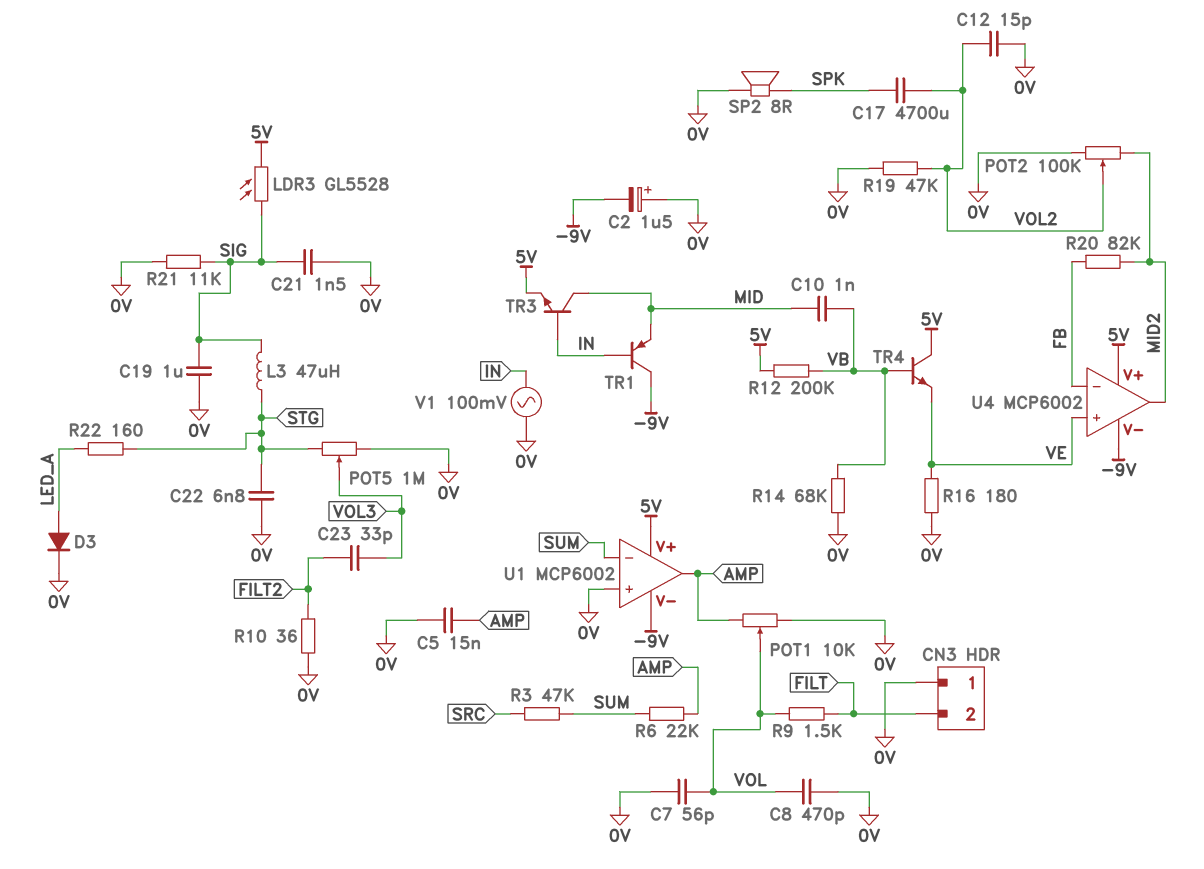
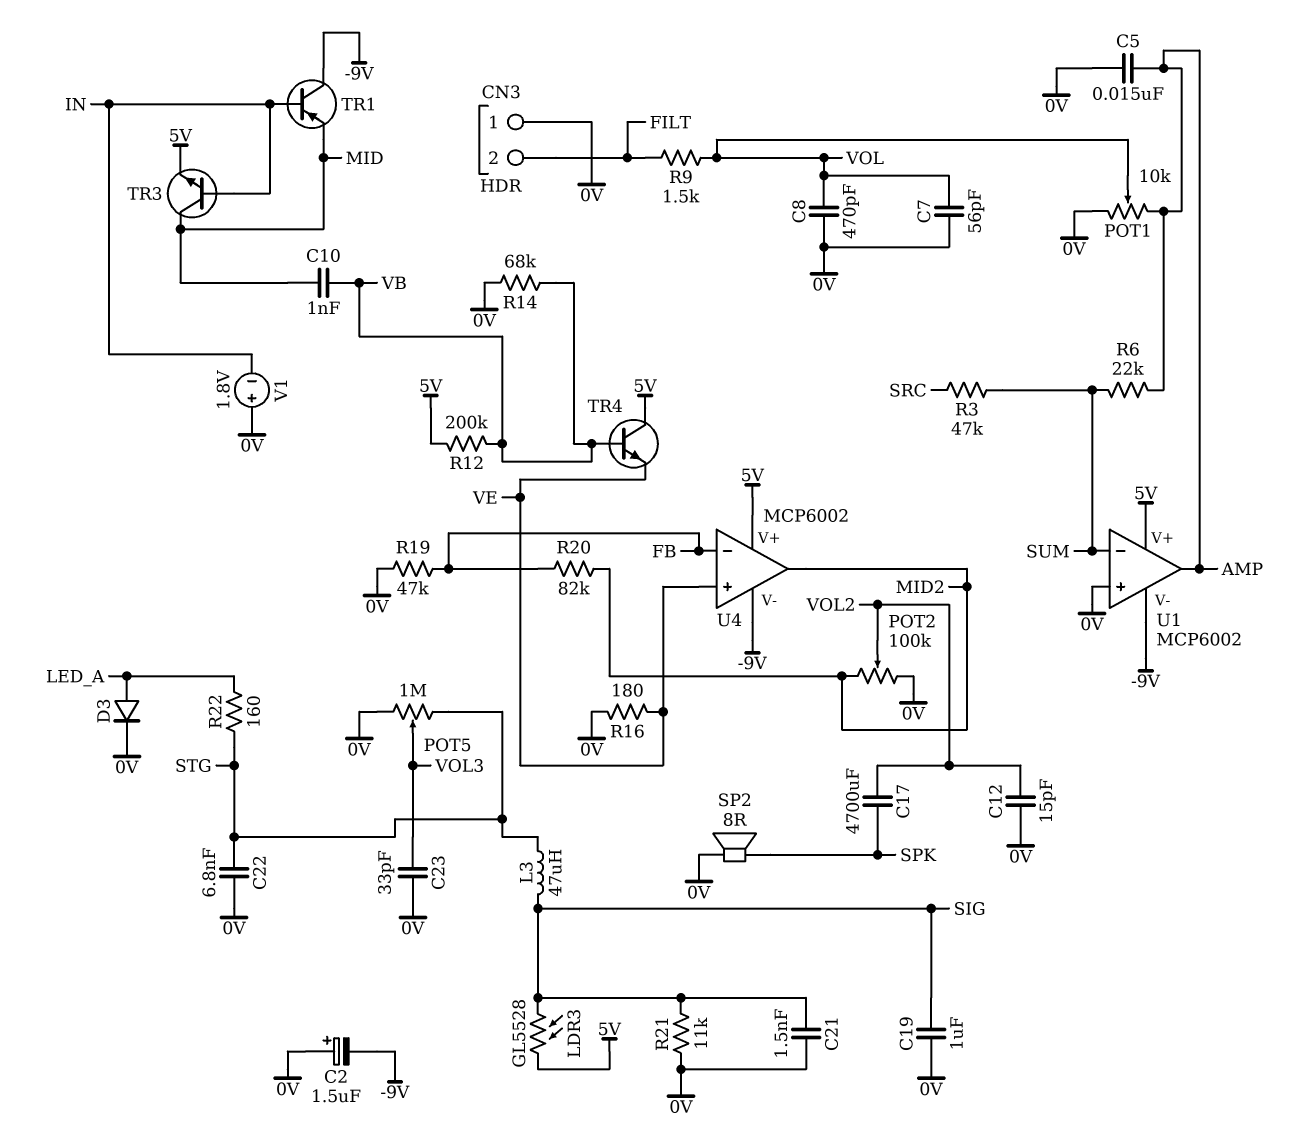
C23: 33pF (FILT2, VOL3) -> 33pF (0V, VOL3)
R10: 36 (0V, FILT2) -> none
R19: 47k (0V, VOL2) -> 47k (0V, FB)
V1: AC 100mV (0V, IN) -> 1.8V (plus 0V, minus IN)

